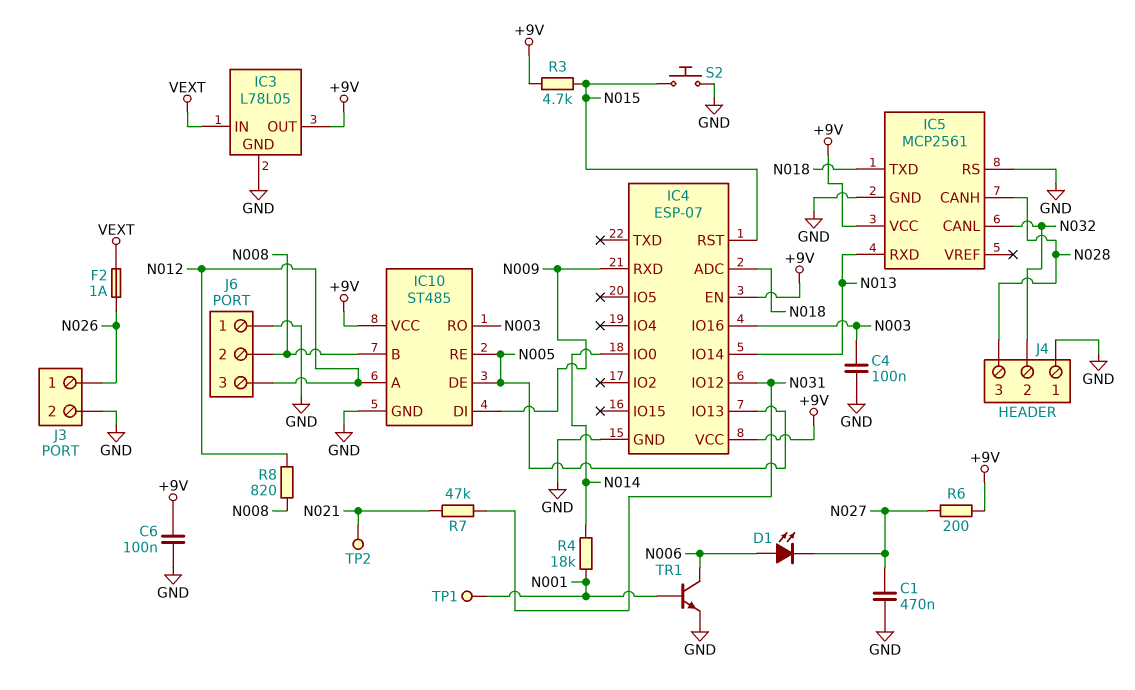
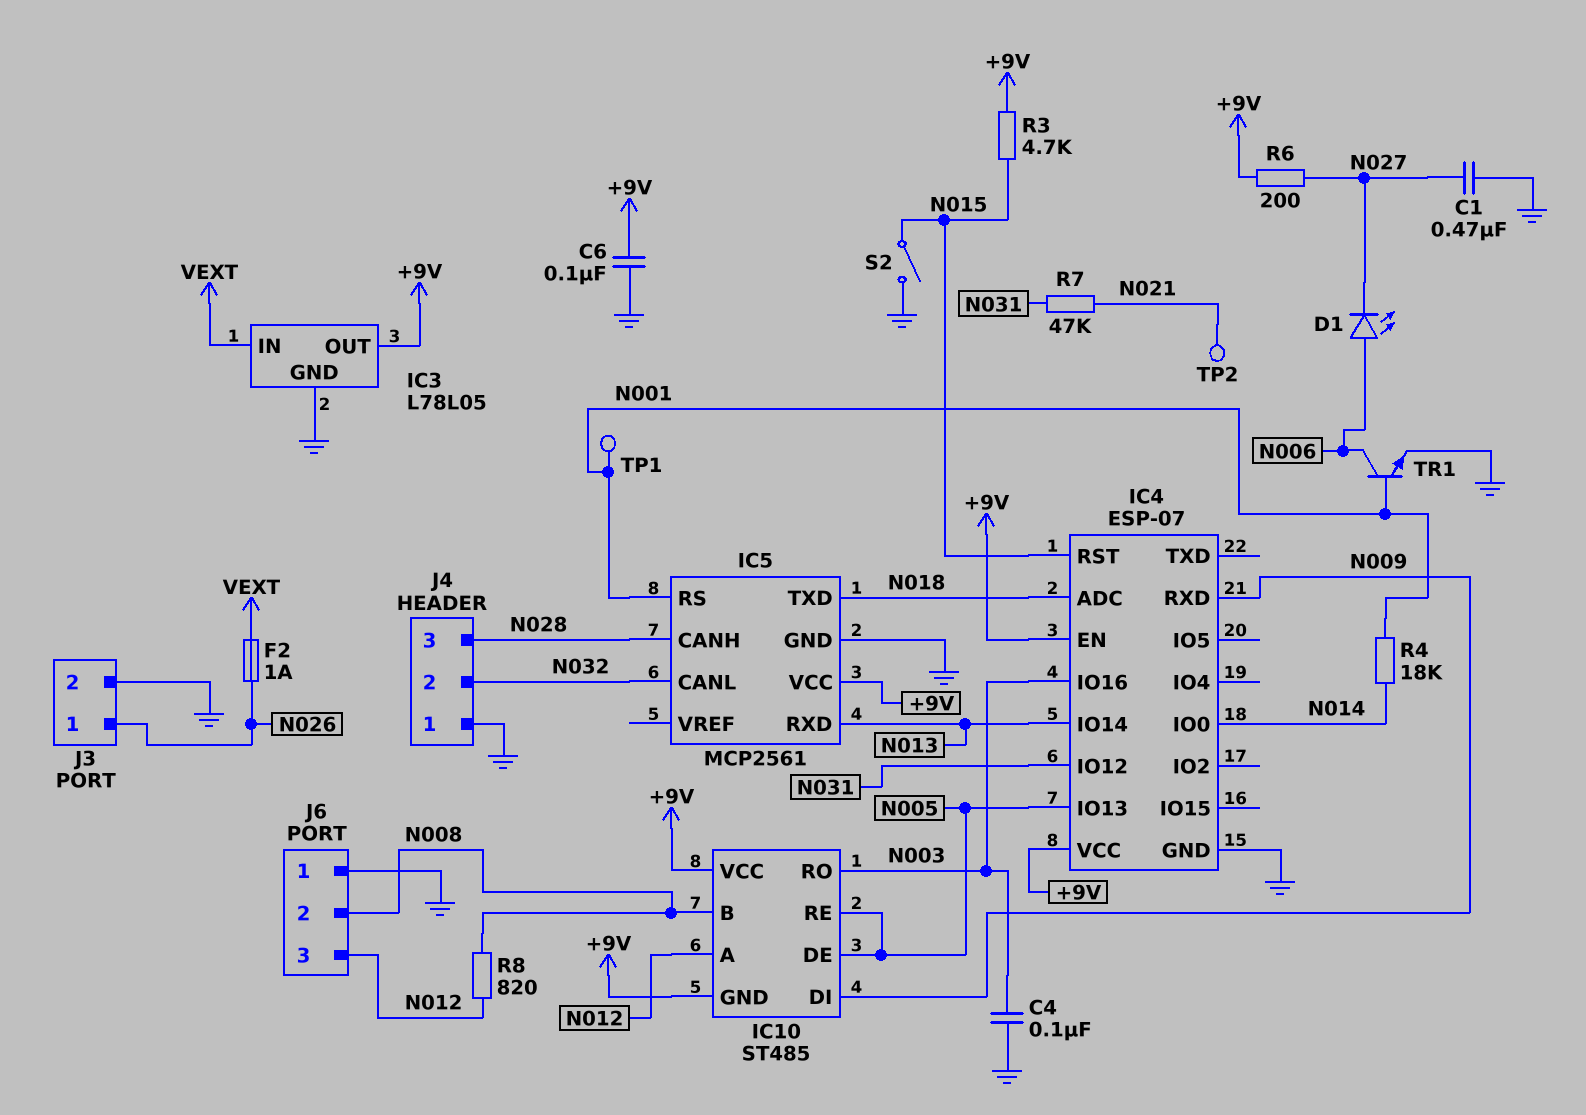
IC5 pin RS: GND -> N001
IC10 pin GND: GND -> +9V
S2: button (GND, N015) -> switch (GND, N015)

